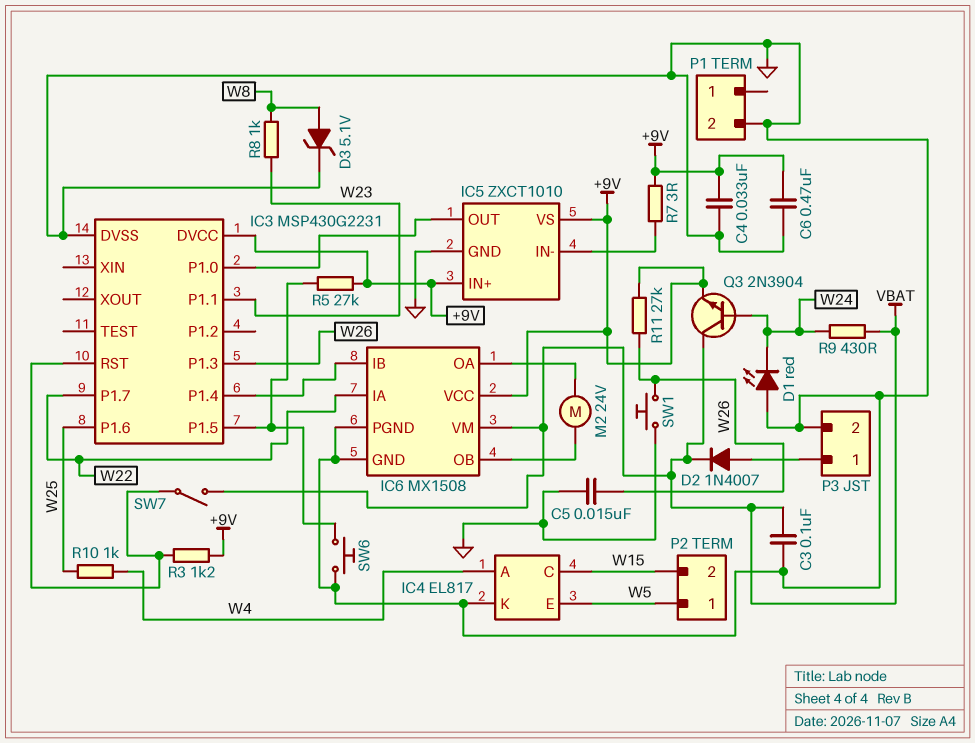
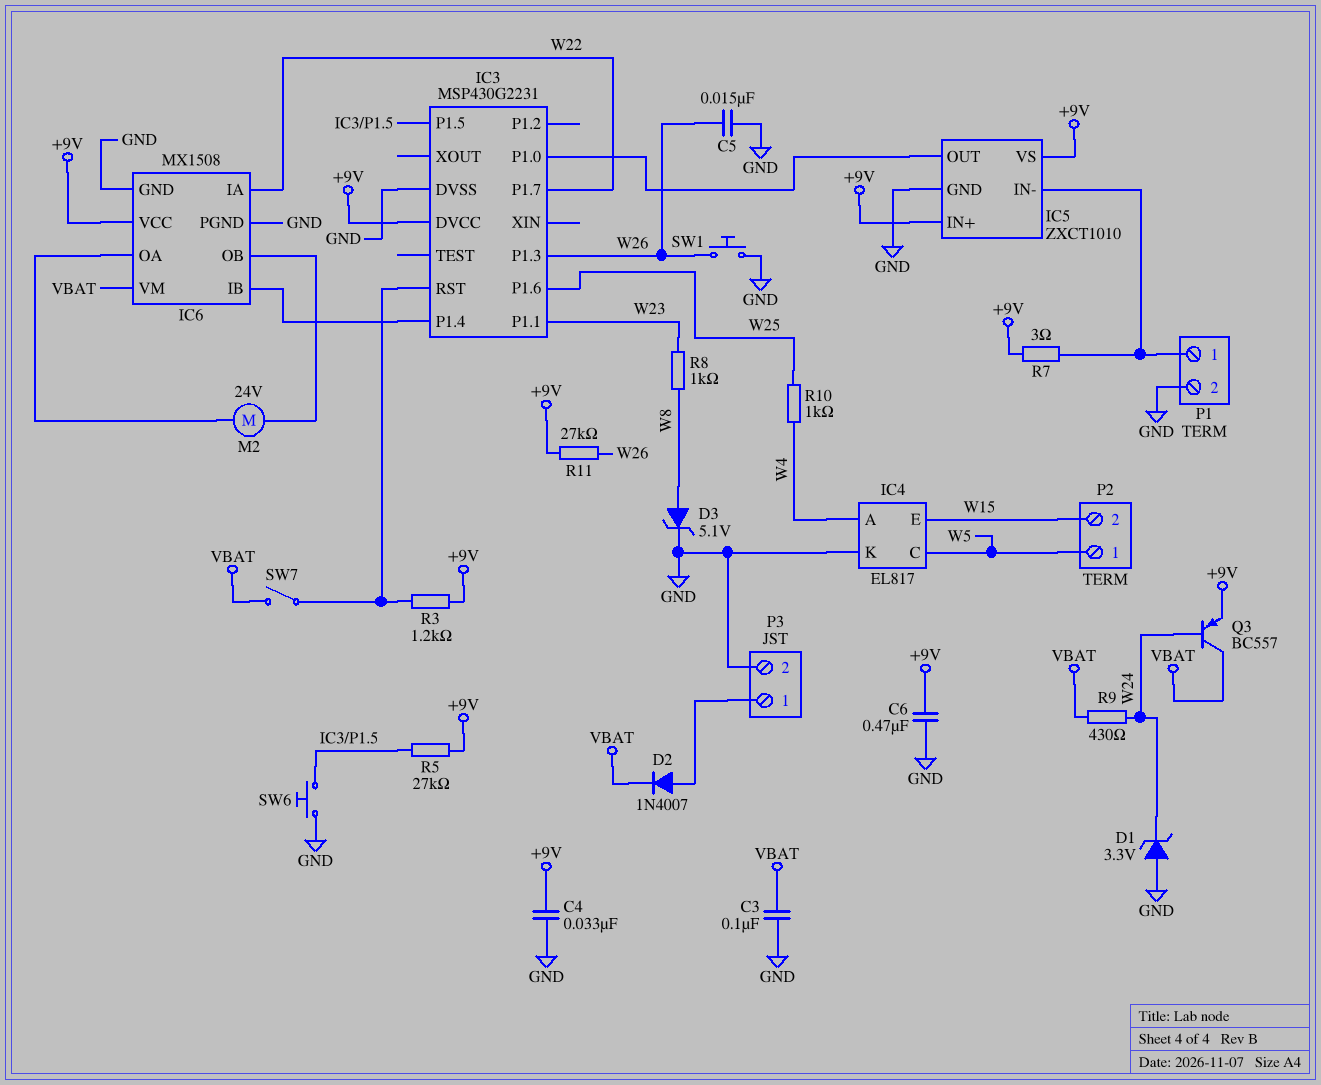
D1: LED red (A GND, K W24) -> zener 3.3V (A GND, K W24)
IC4 pin C: W15 -> W5
IC4 pin E: W5 -> W15
P1 pin 1: none -> IC5/IN-
Q3: NPN 2N3904 (B W24, C VBAT, E +9V) -> PNP BC557 (B W24, C VBAT, E +9V)

